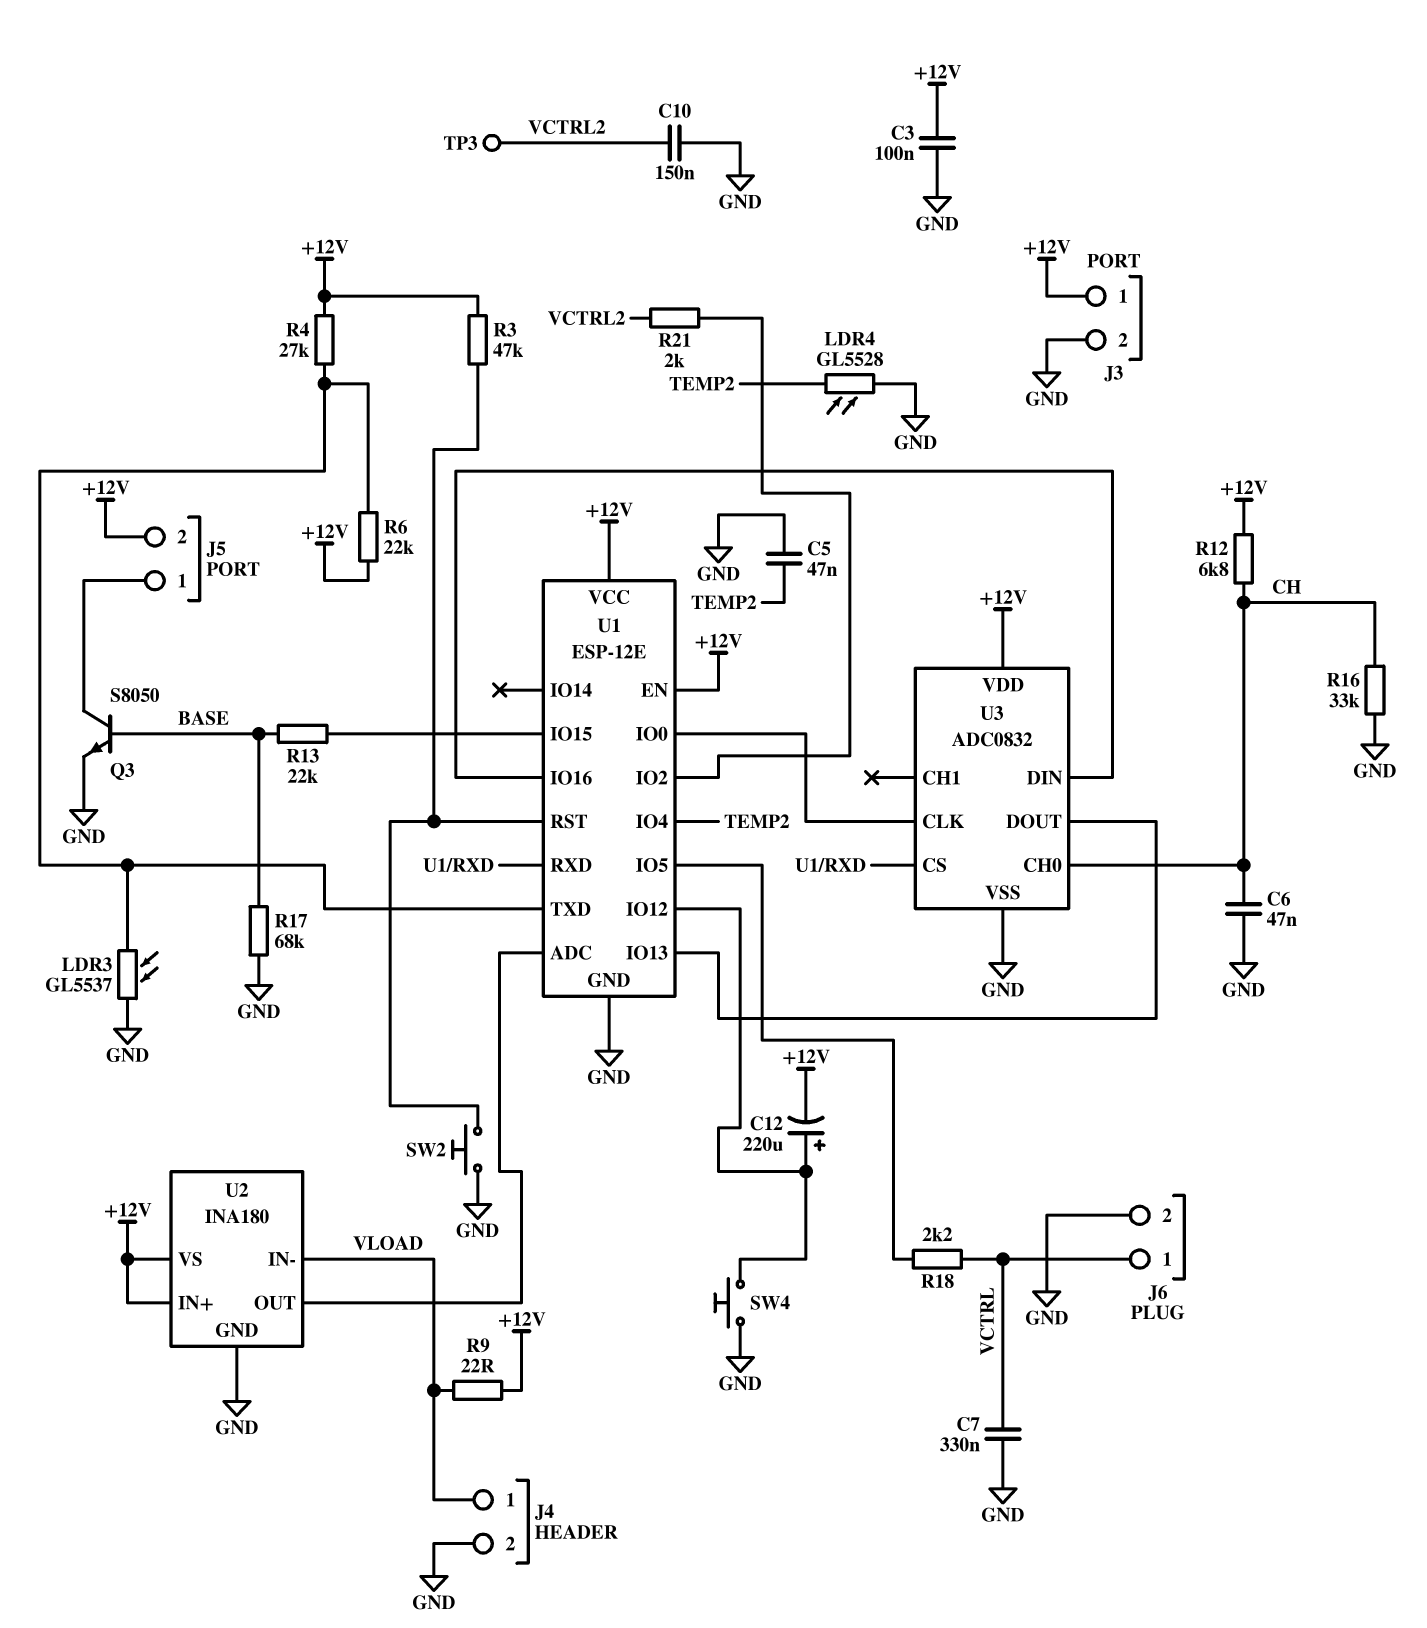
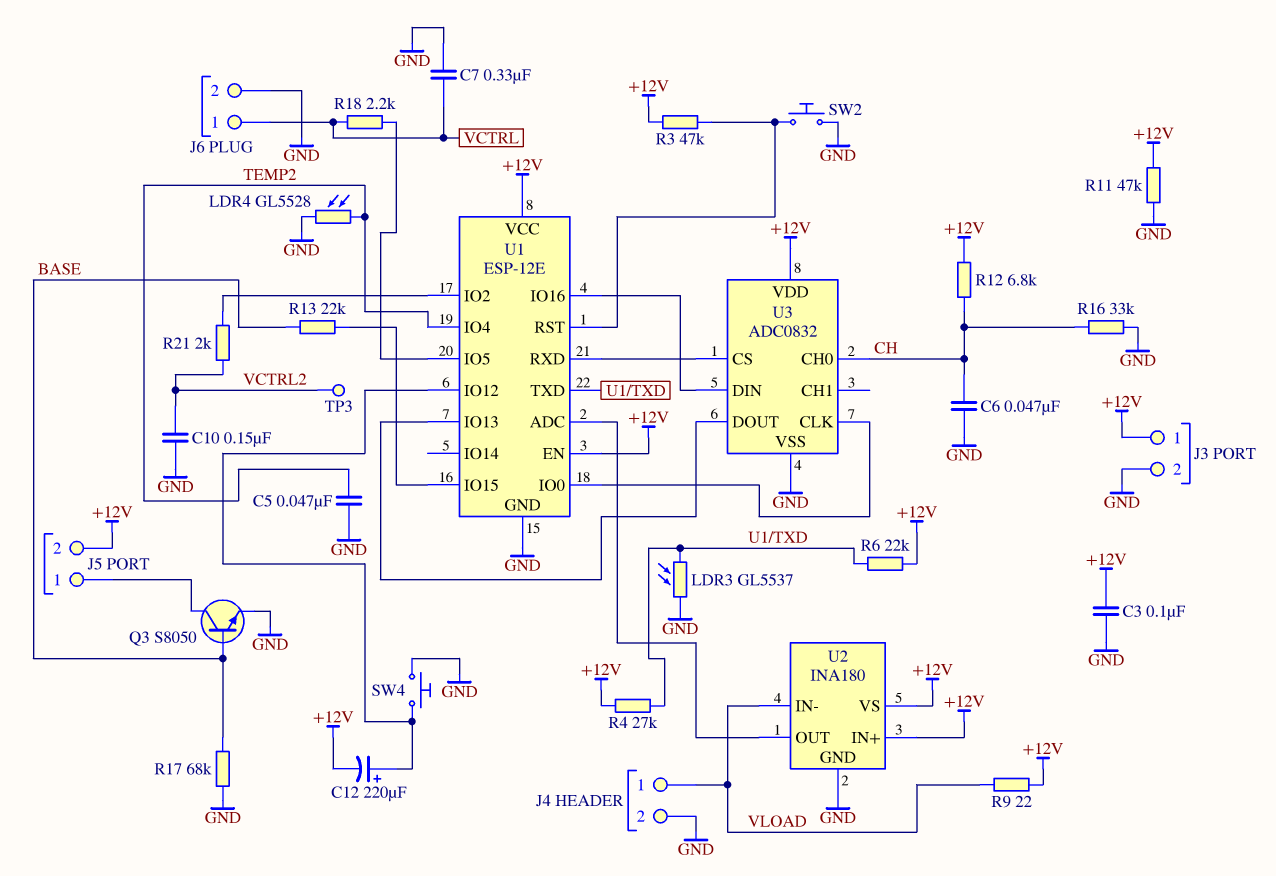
R11: none -> 47k (+12V, GND)

